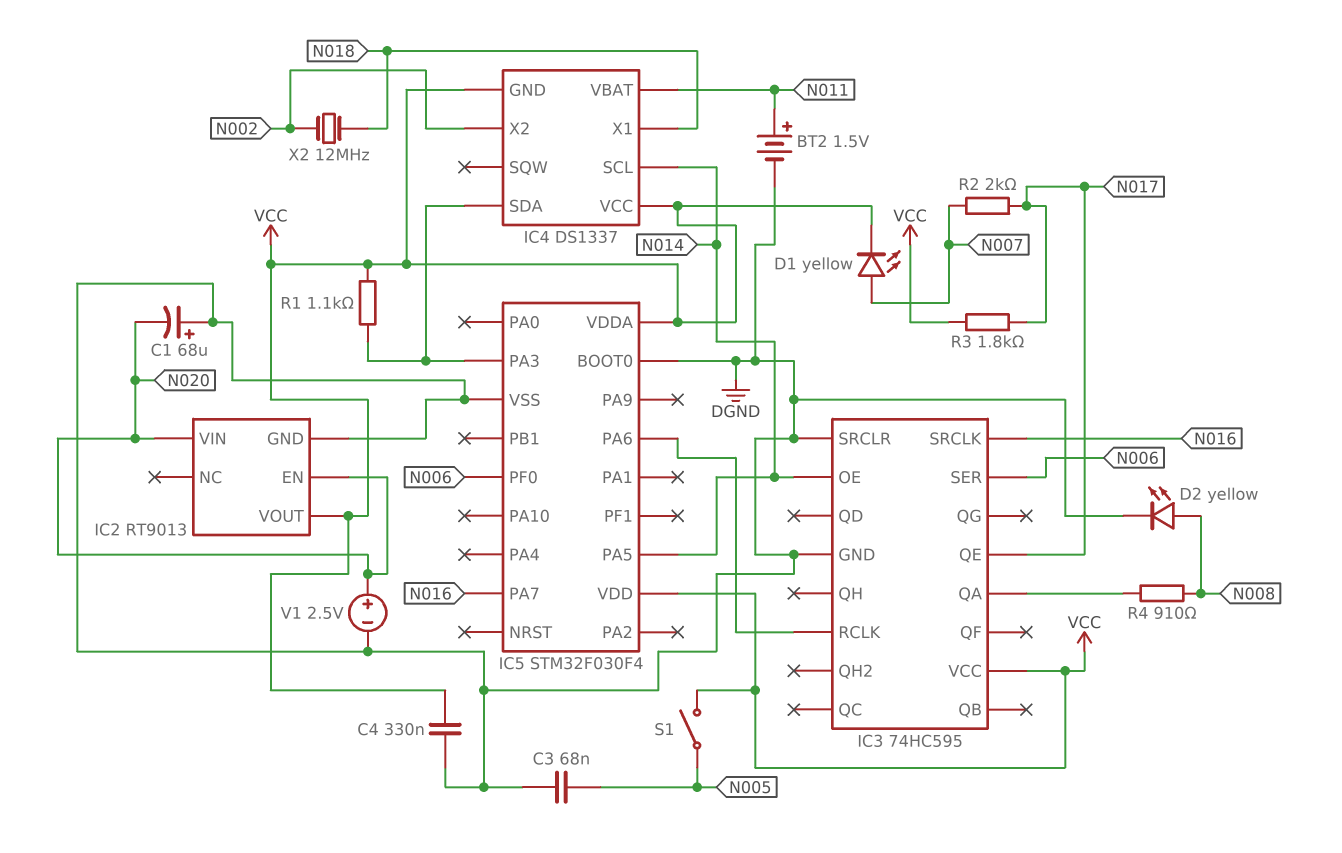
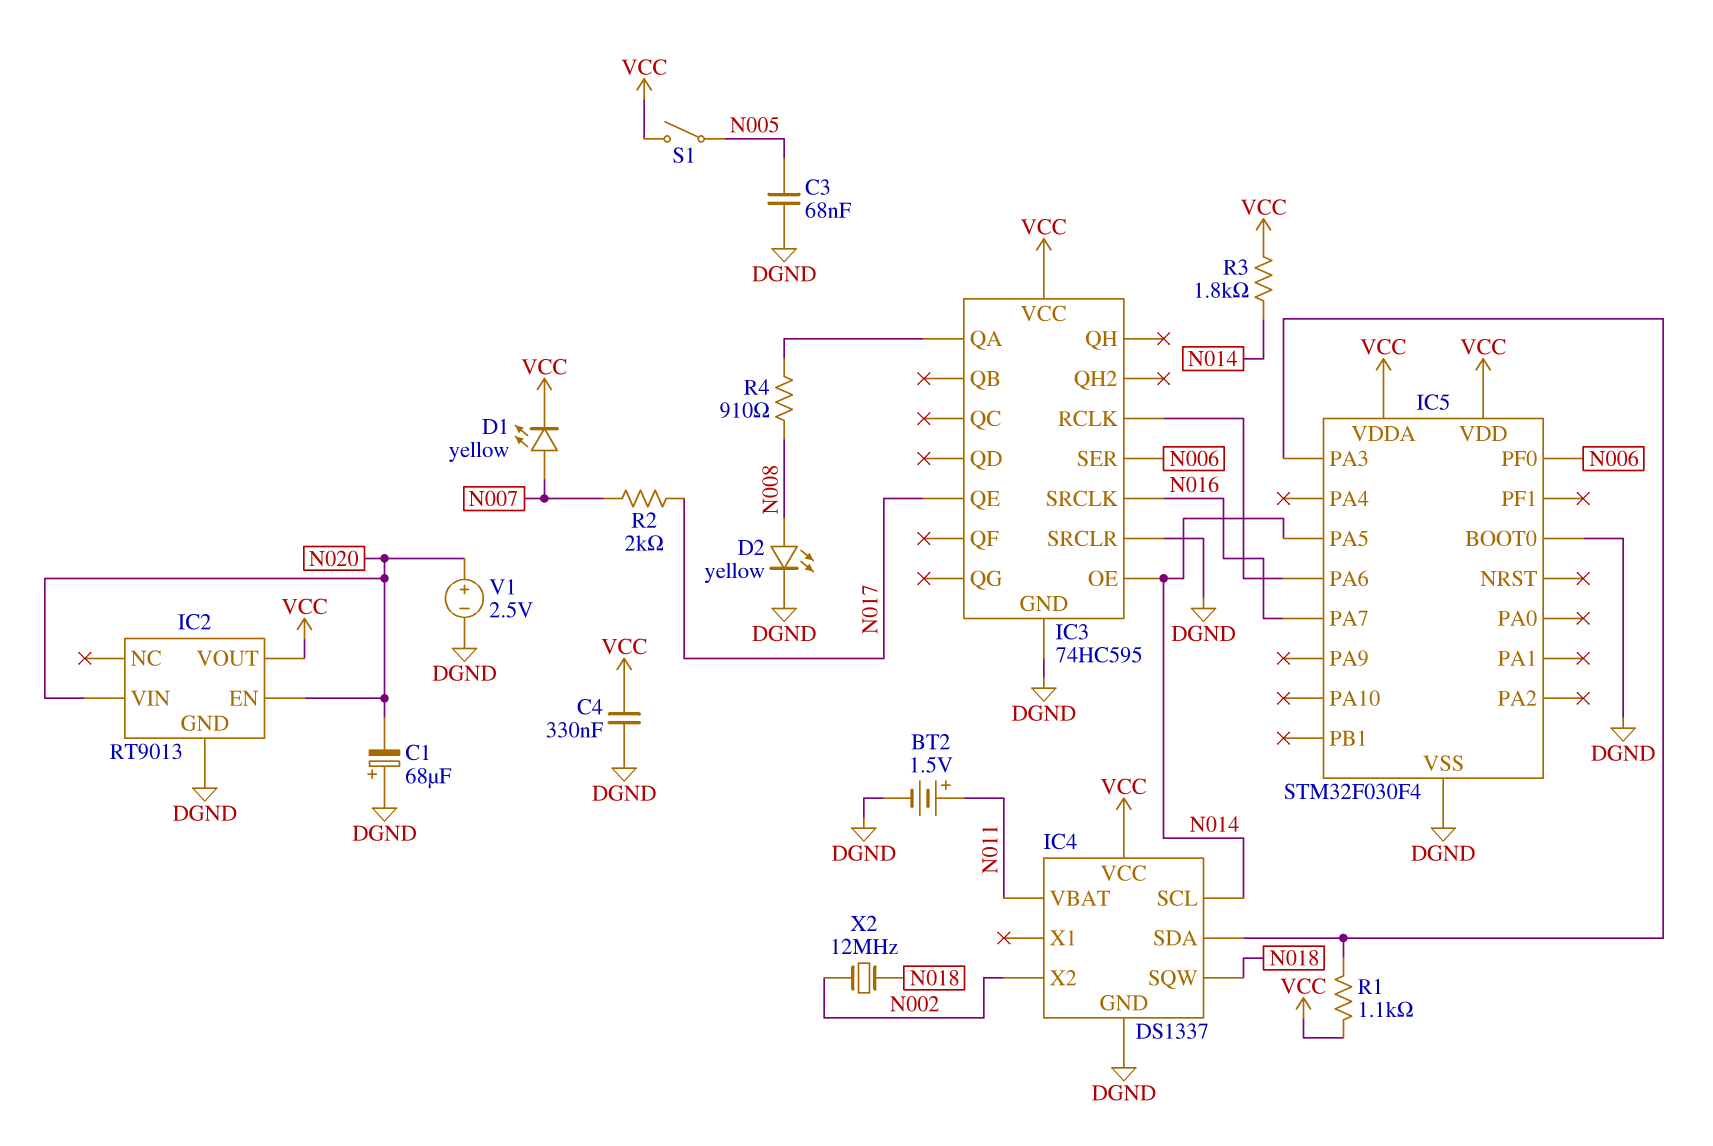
IC4 pin GND: VCC -> DGND
IC4 pin SQW: none -> N018
IC4 pin X1: N018 -> none
R3: 1.8k (N017, VCC) -> 1.8k (N014, VCC)

